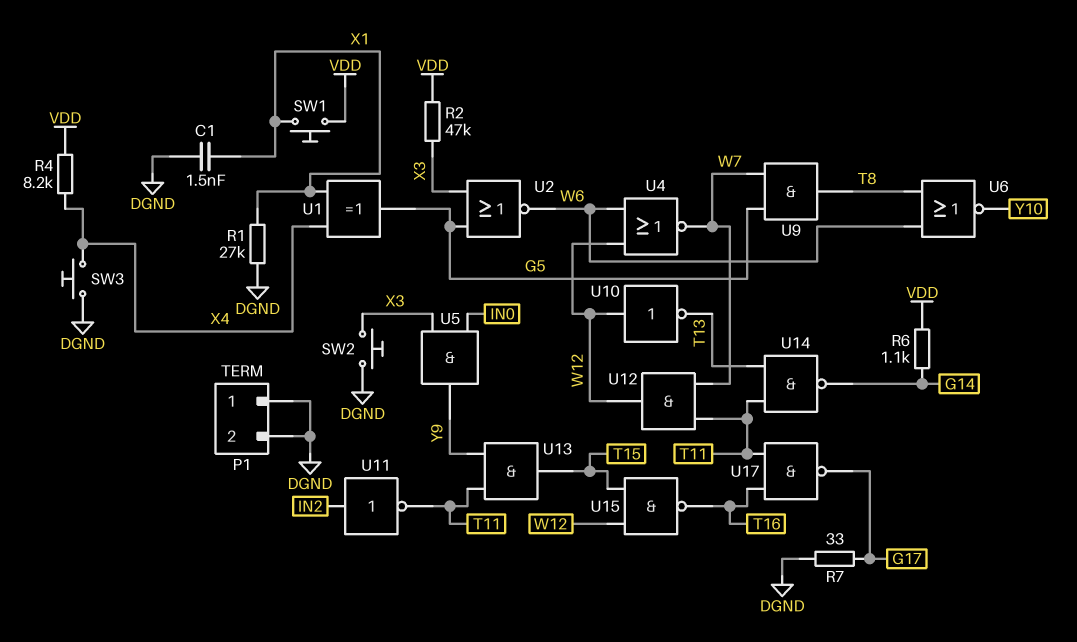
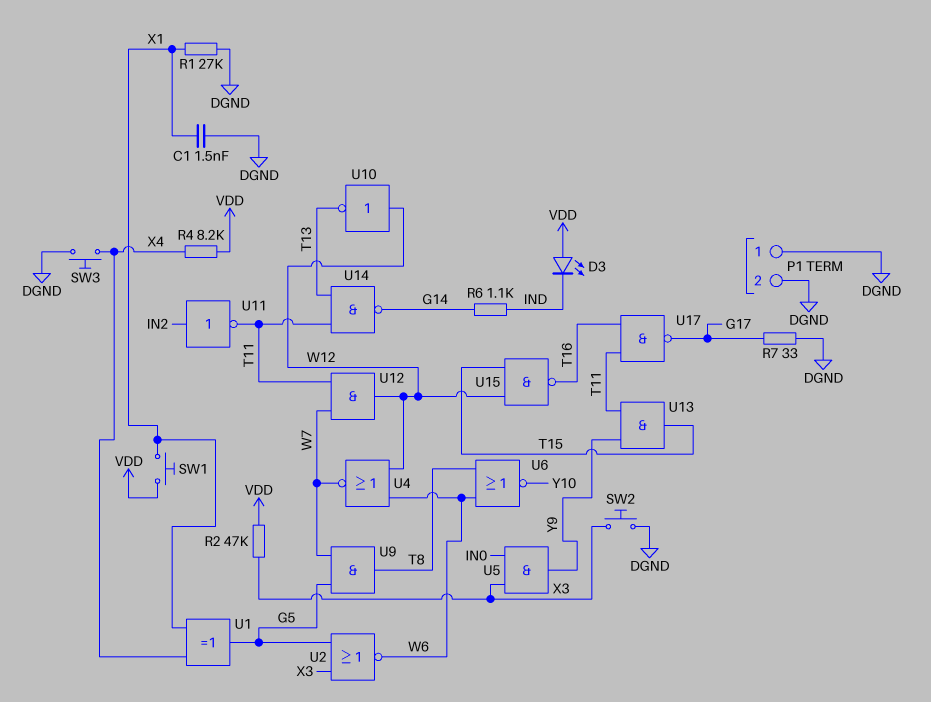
D3: none -> LED (A VDD, K IND)
R6: 1.1k (G14, VDD) -> 1.1k (G14, IND)

